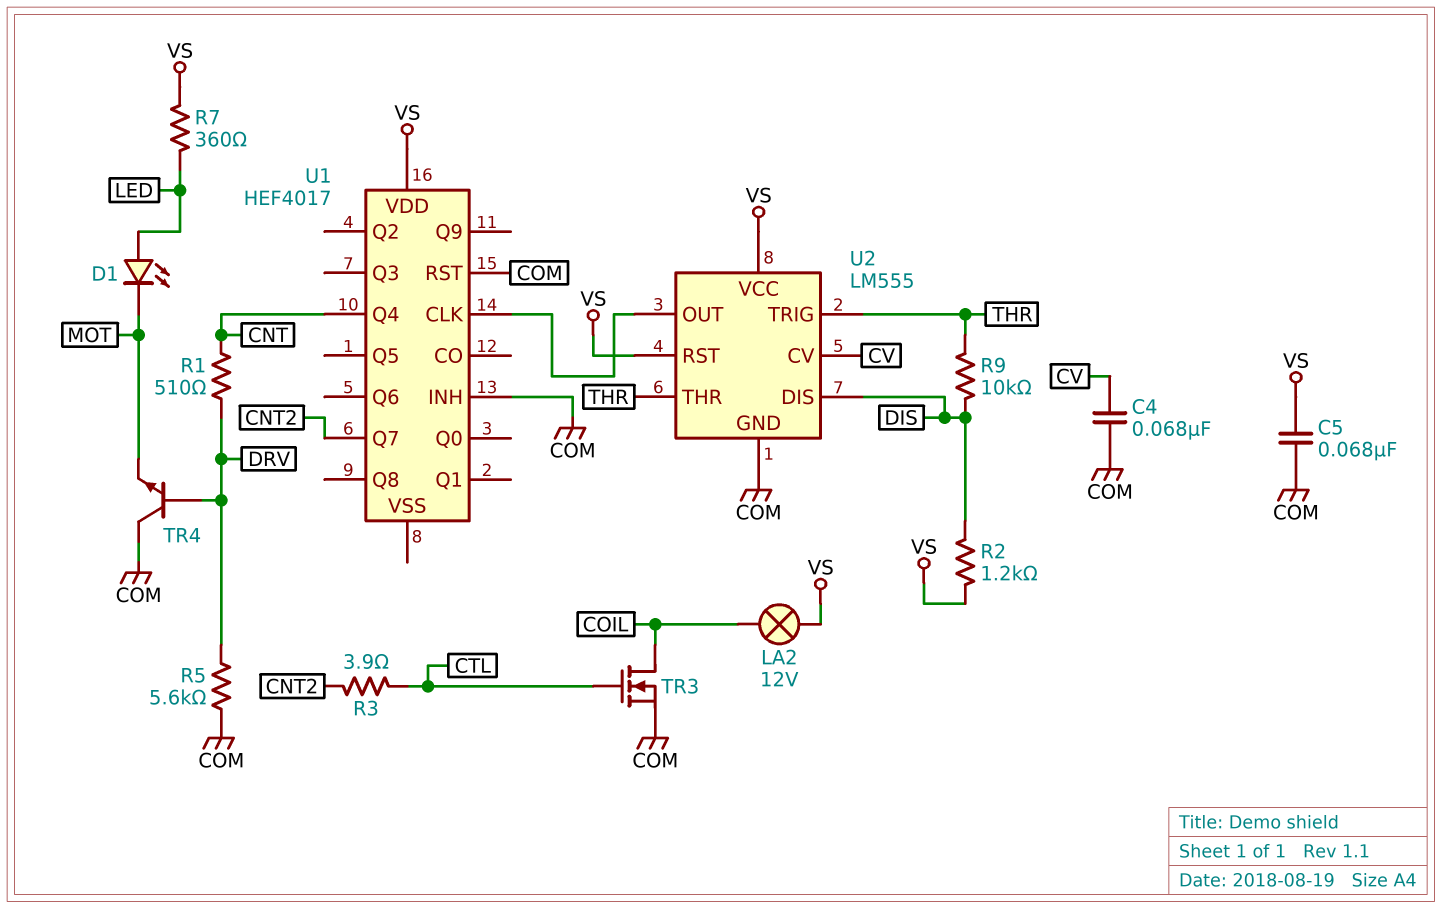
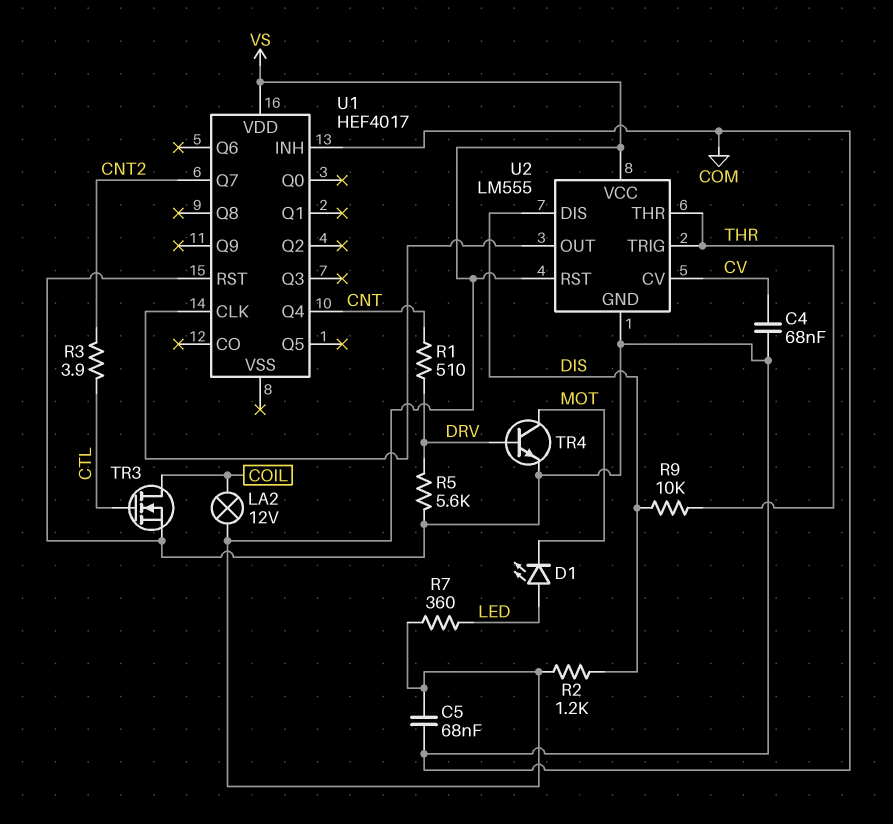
TR4: NPN (B DRV, C COM, E MOT) -> NPN (B DRV, C MOT, E COM)

